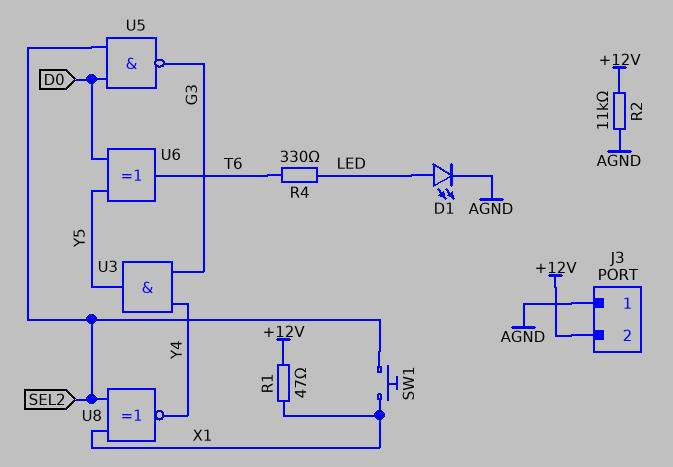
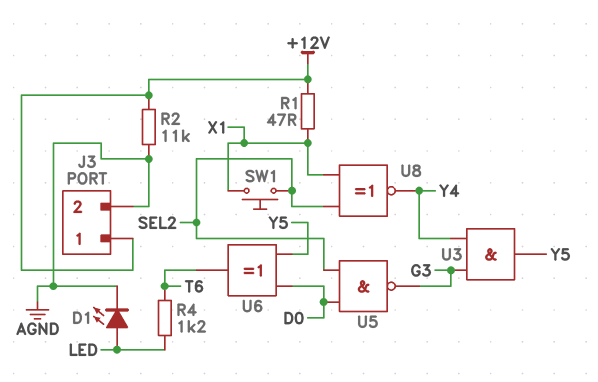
J3 pin 1: AGND -> +12V
J3 pin 2: +12V -> AGND
R4: 330 (LED, T6) -> 1.2k (LED, T6)

